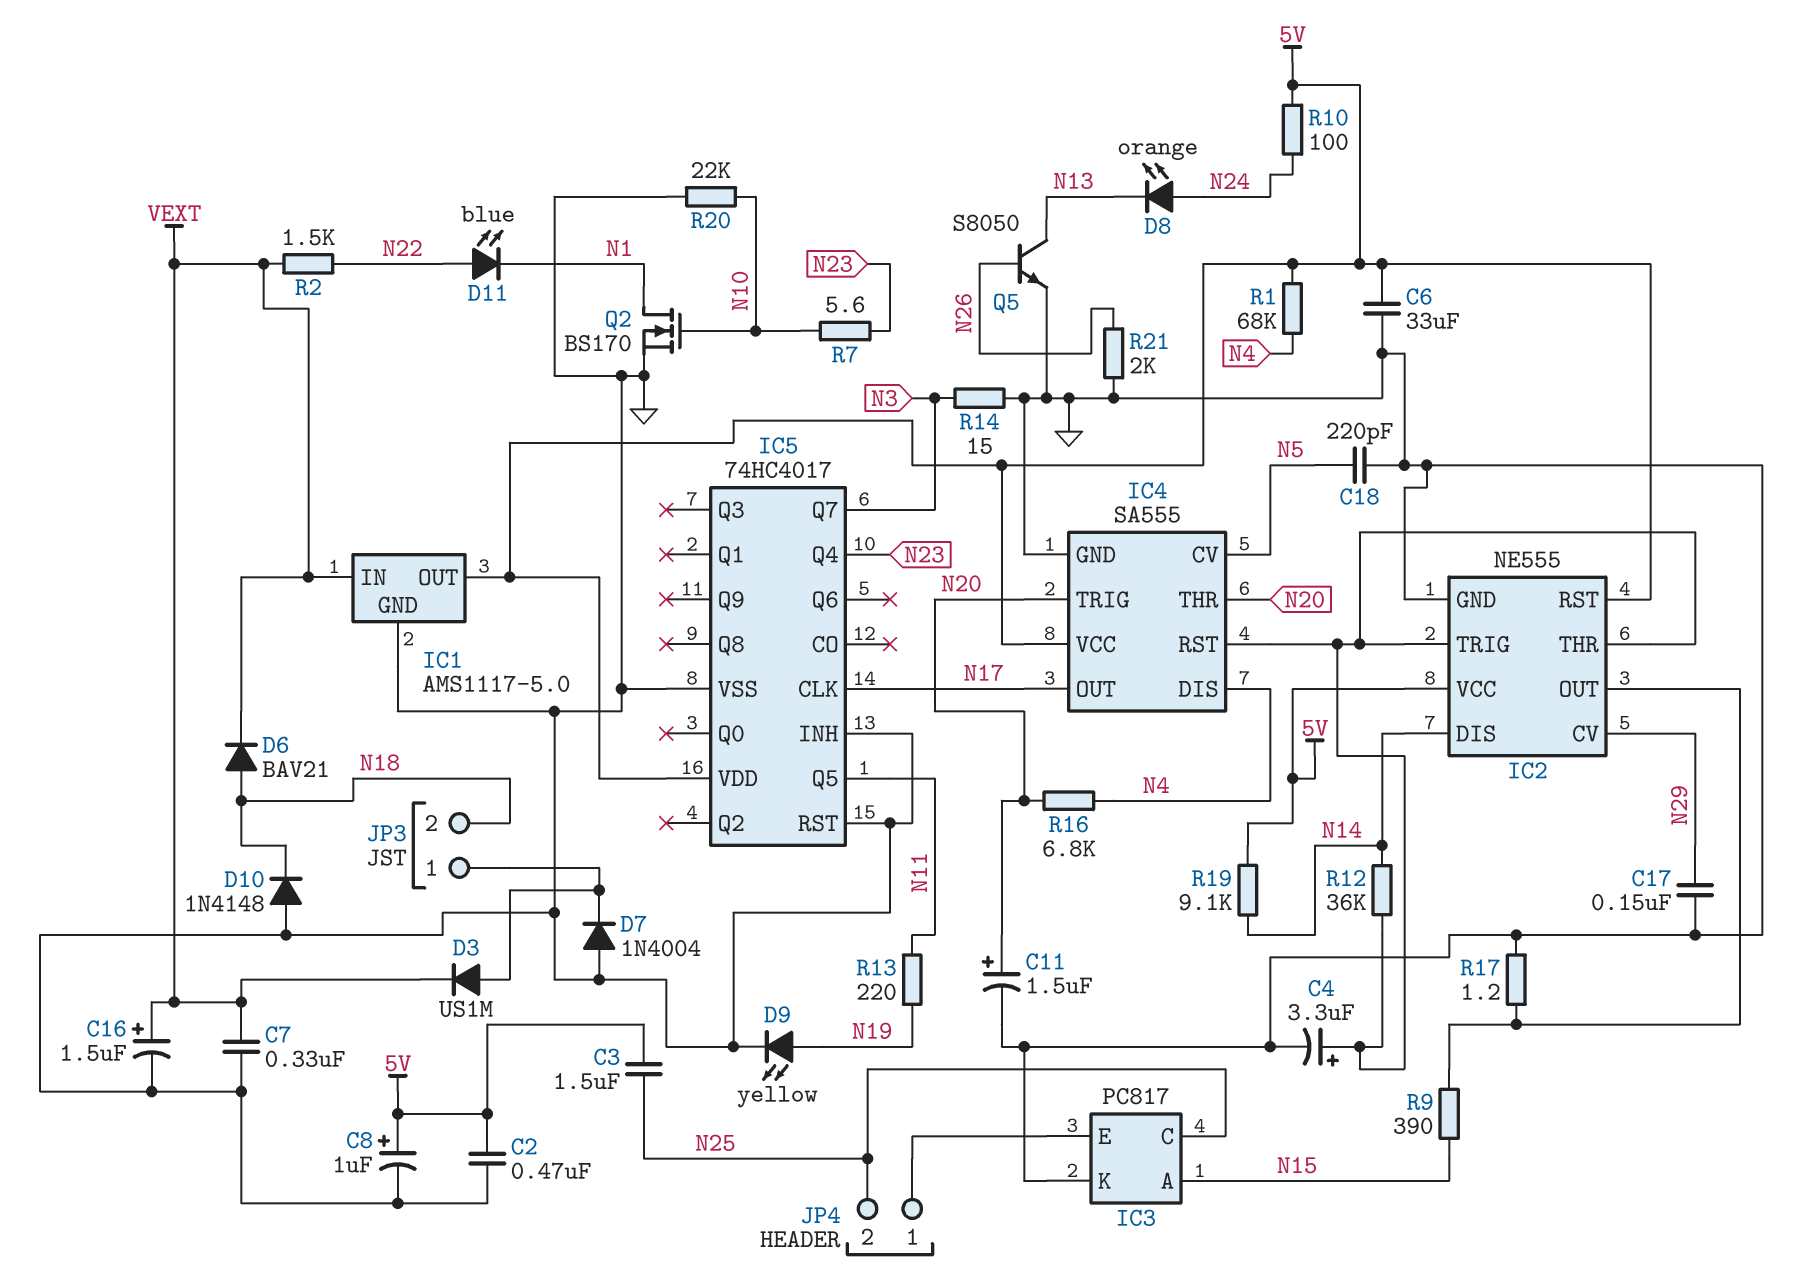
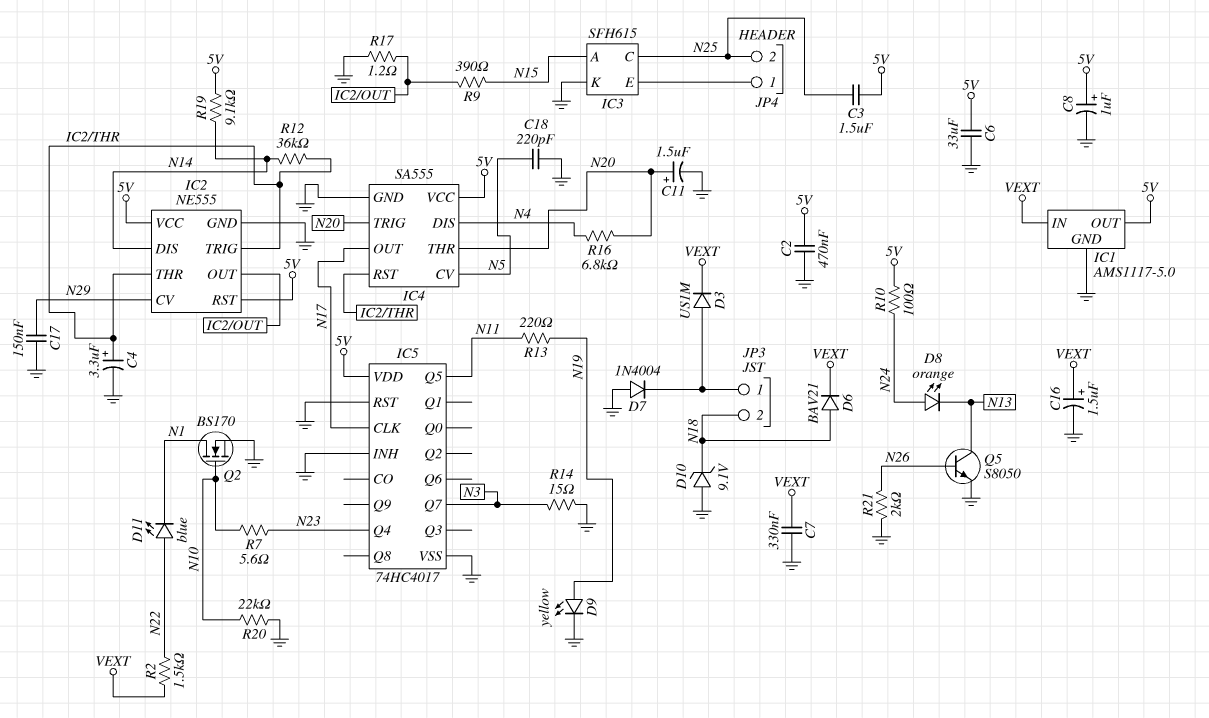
D10: diode 1N4148 (A GND, K N18) -> zener 9.1V (A GND, K N18)
IC3: PC817 -> SFH615
R1: 68k (5V, N4) -> none

